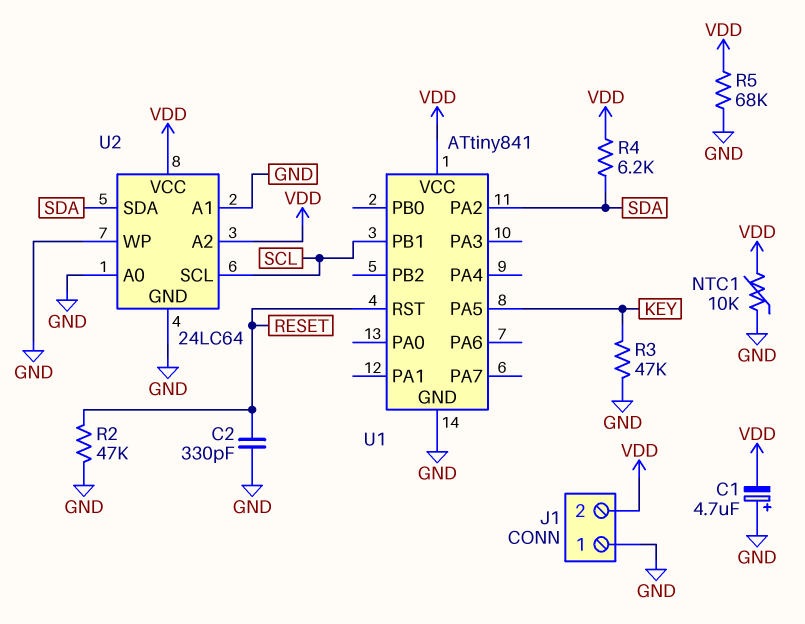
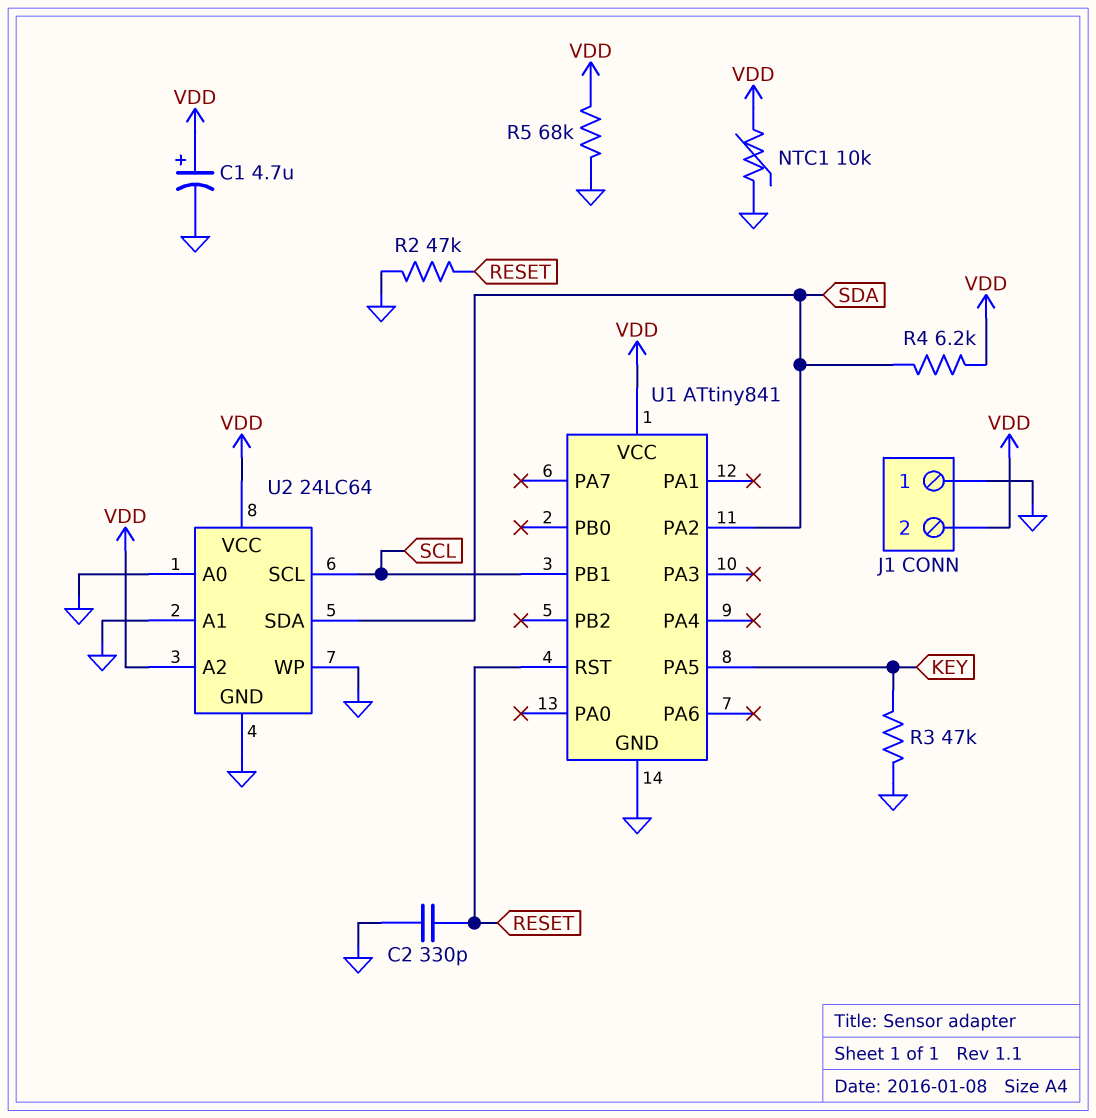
C1: 4.7uF (plus GND, minus VDD) -> 4.7uF (plus VDD, minus GND)

